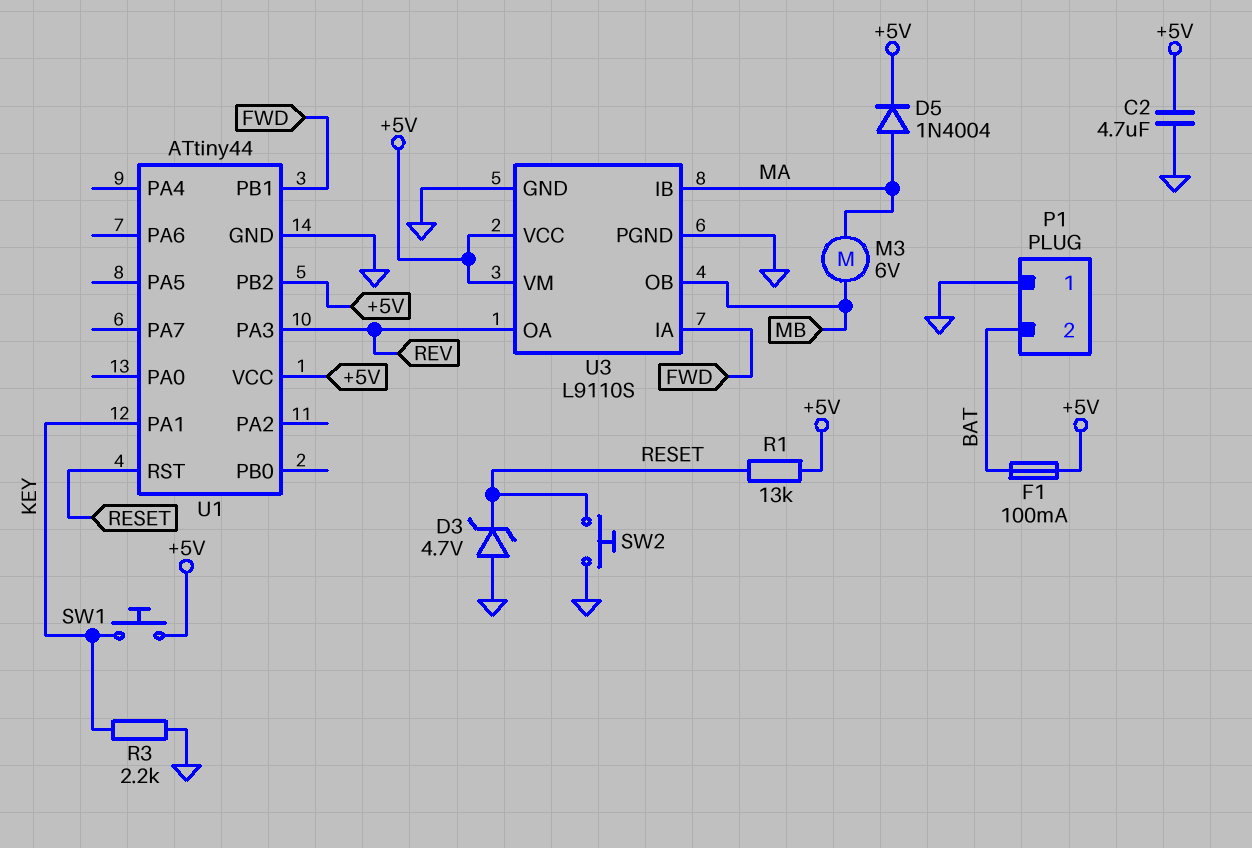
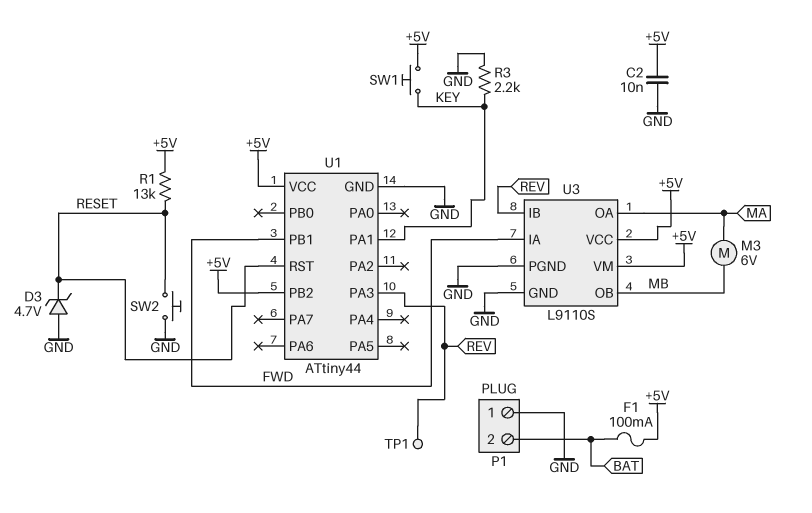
C2: 4.7uF (+5V, GND) -> 10nF (+5V, GND)
D5: diode 1N4004 (A MA, K +5V) -> none
TP1: none -> test point (REV)
U3 pin IB: MA -> REV
U3 pin OA: REV -> MA

